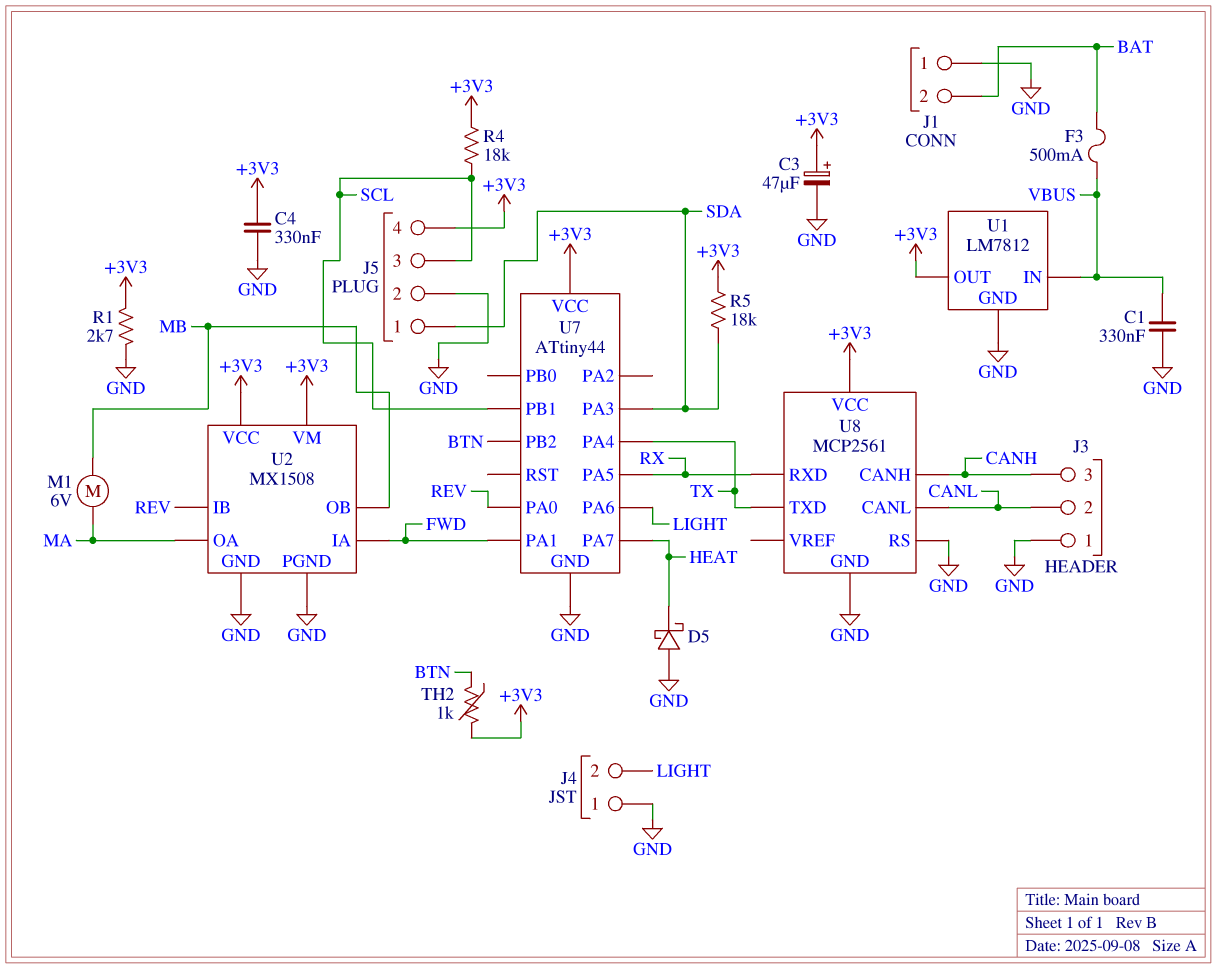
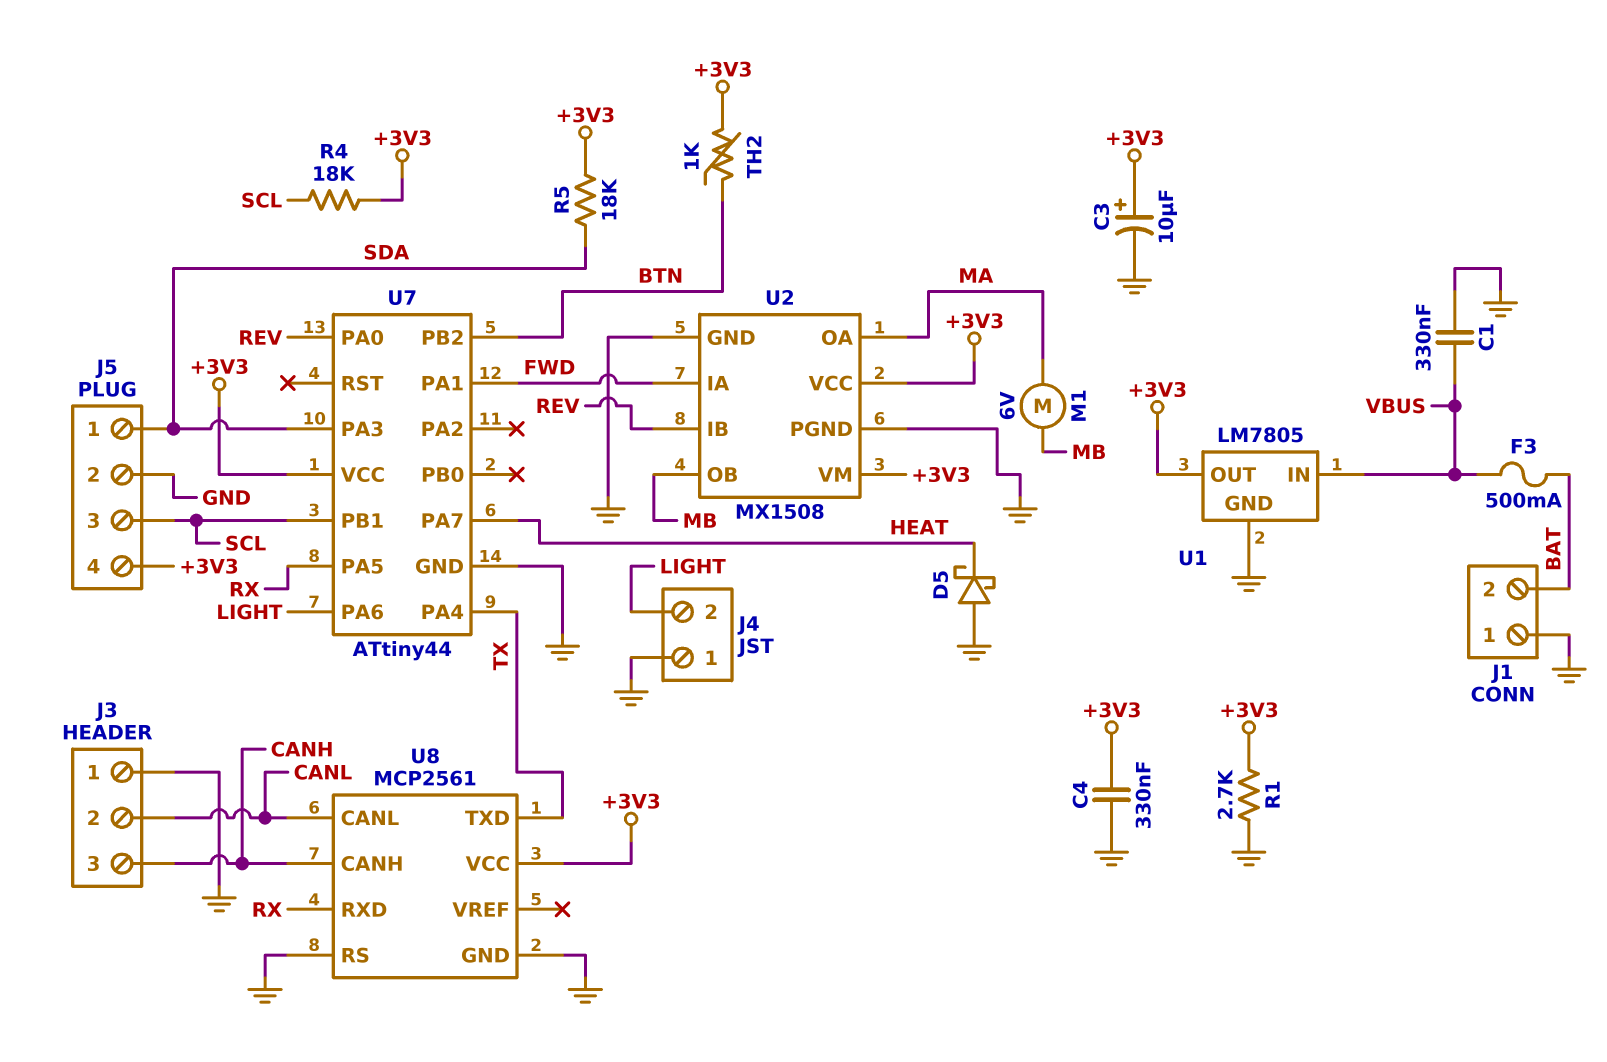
C3: 47uF (plus +3V3, minus GND) -> 10uF (plus +3V3, minus GND)
U1: LM7812 -> LM7805

